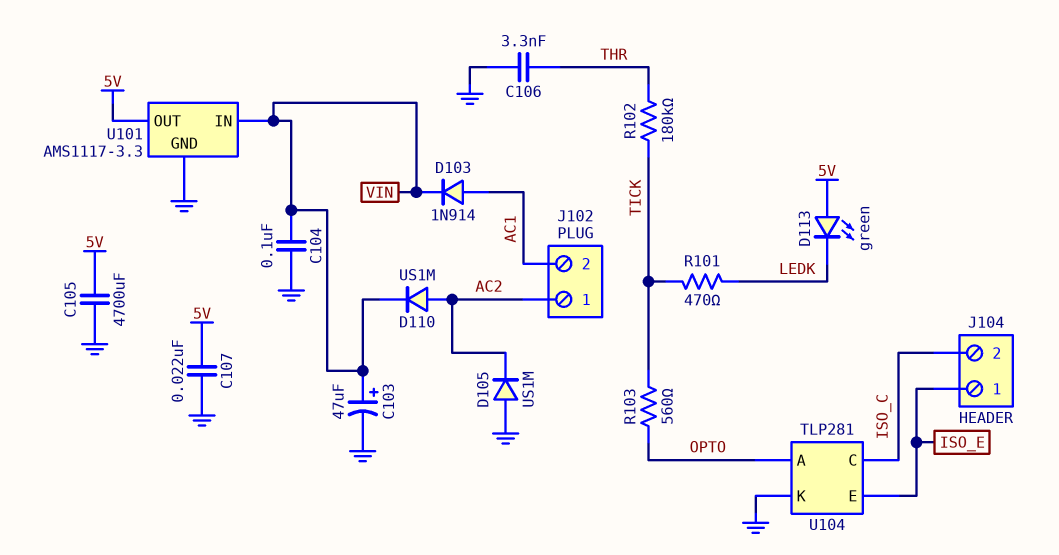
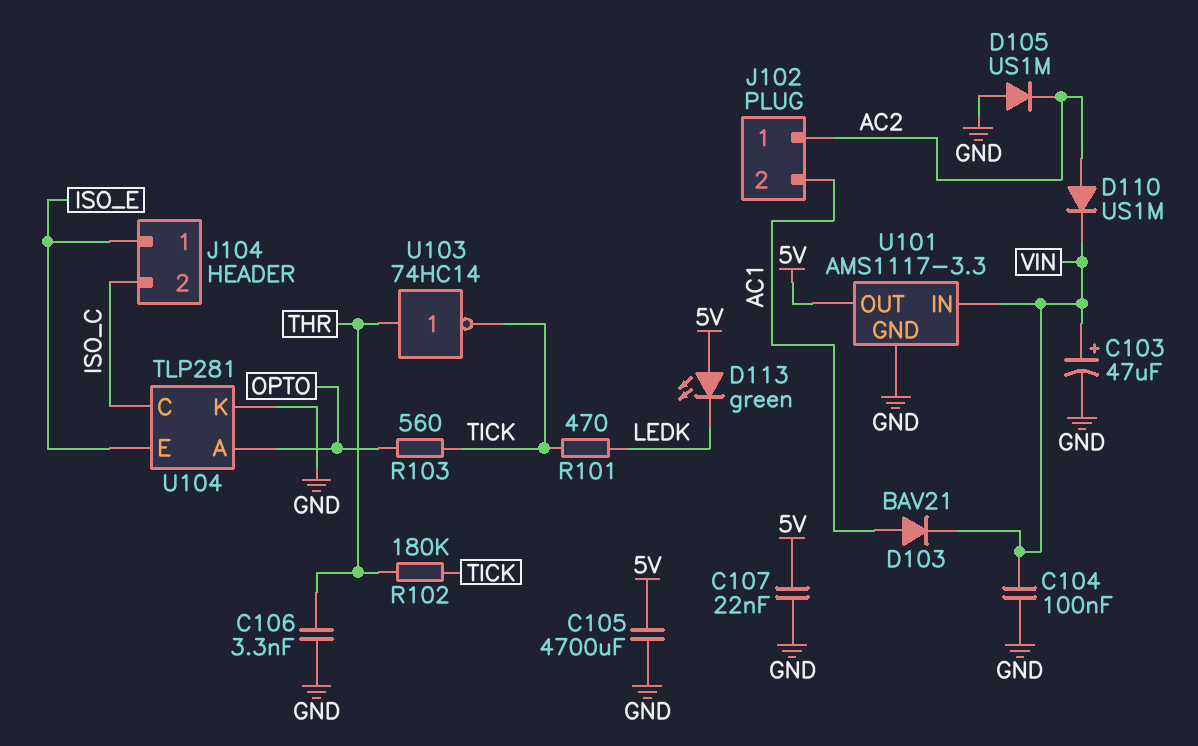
D103: diode 1N914 (A AC1, K VIN) -> diode BAV21 (A AC1, K VIN)
U103: none -> NOT 74HC14 (in THR, out TICK)

